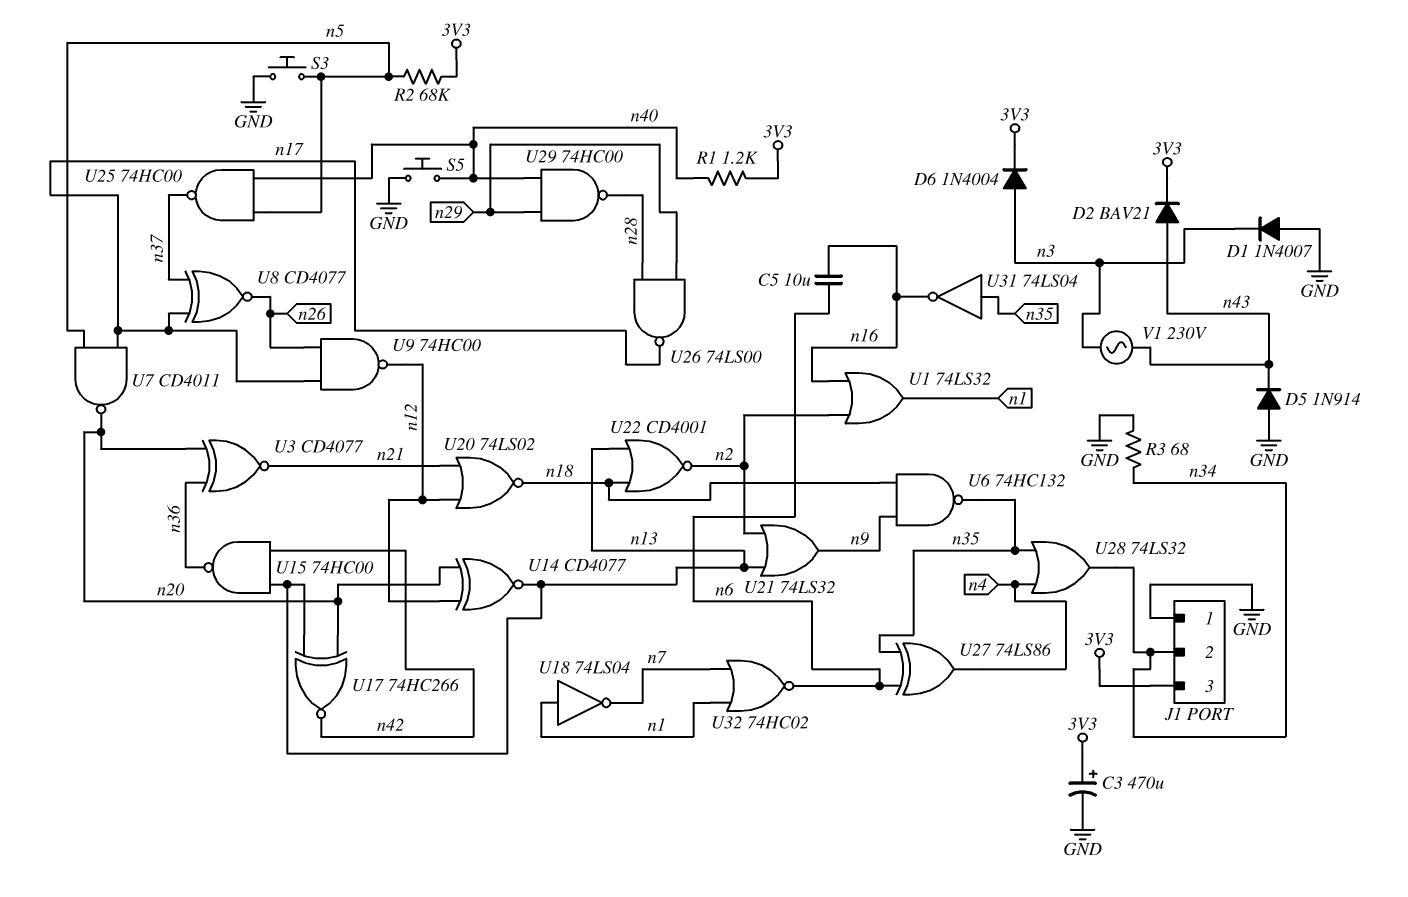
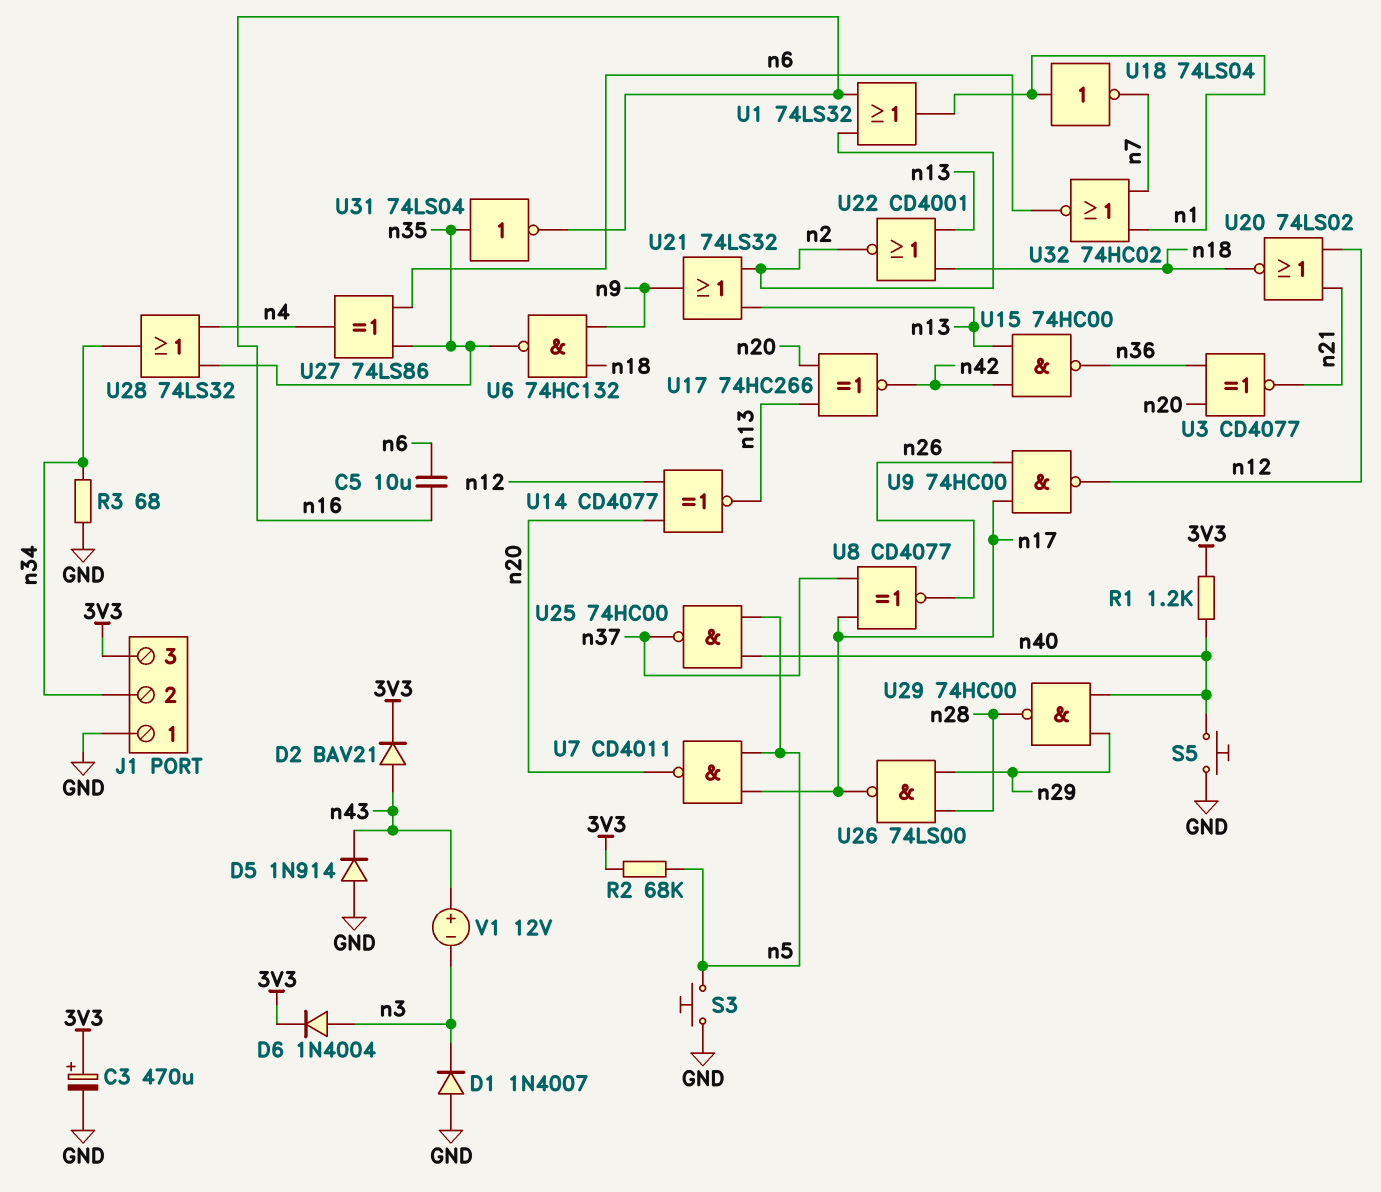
V1: AC 230V (n3, n43) -> 12V (plus n43, minus n3)

